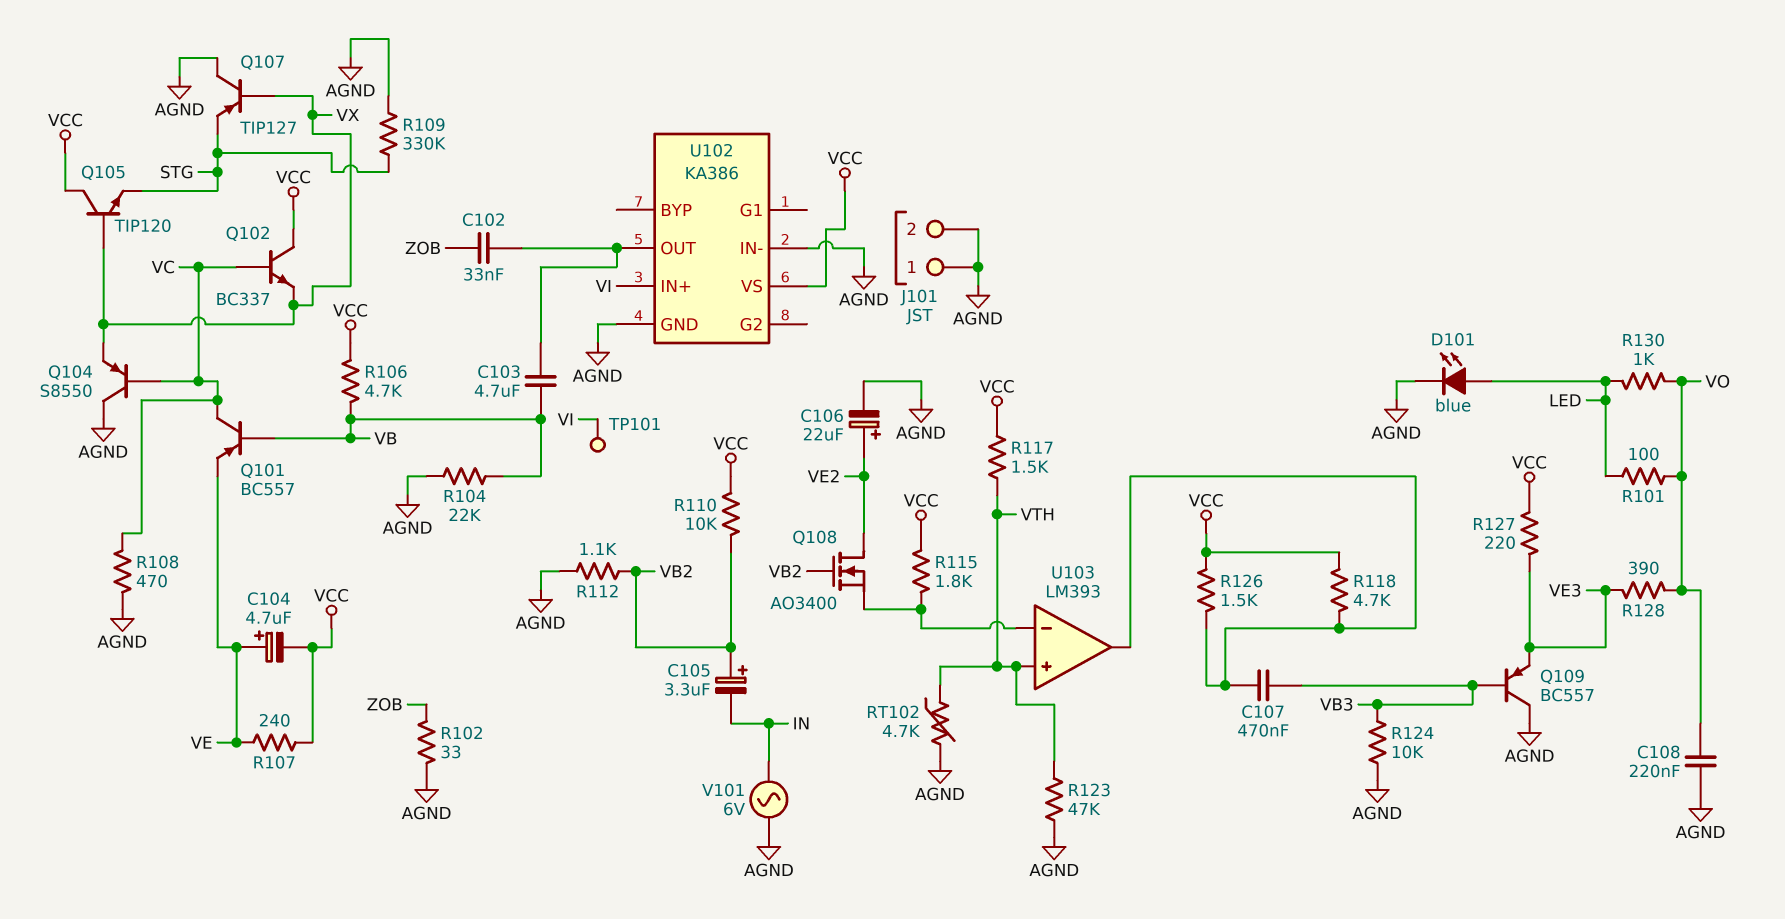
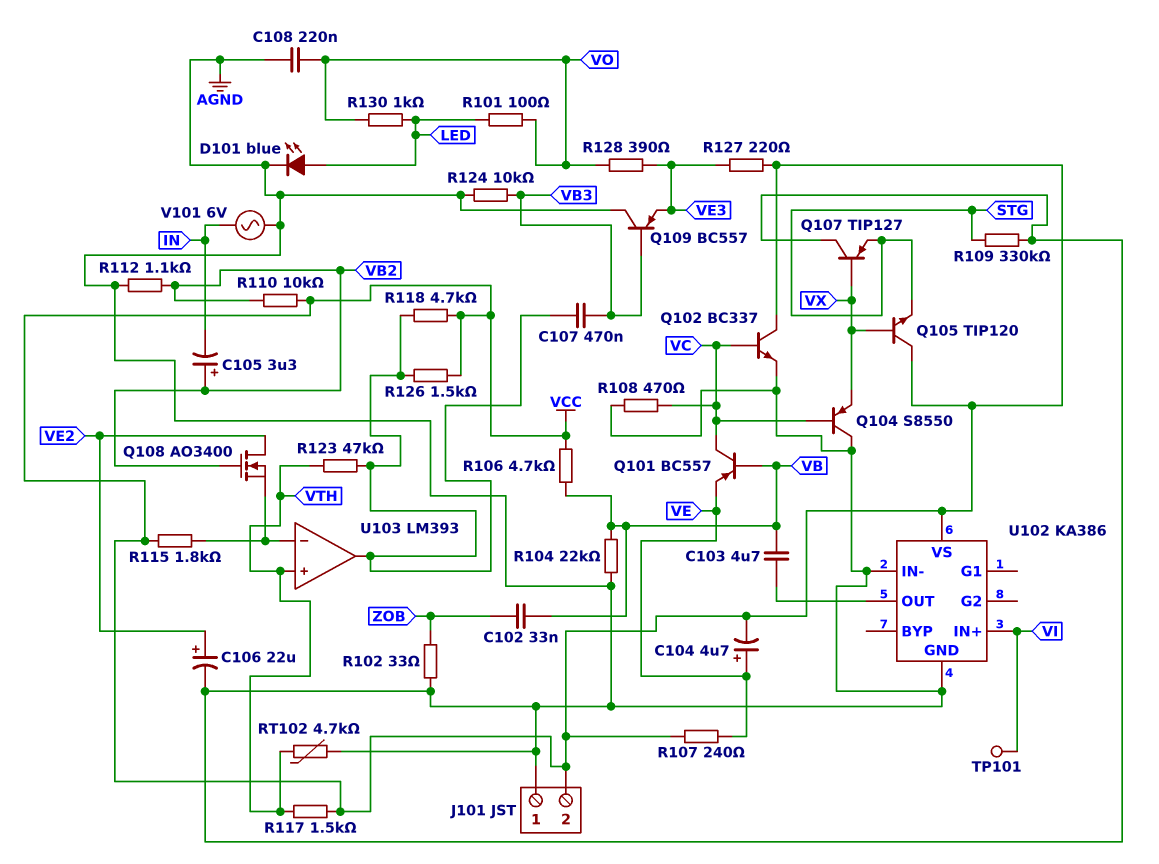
C102: 33nF (U102/OUT, ZOB) -> 33nF (VB, ZOB)
J101 pin 2: AGND -> VCC
Q102: NPN BC337 (B VC, C VCC, E VX) -> NPN BC337 (B VC, C VCC, E AGND)
R123: 47k (AGND, VTH) -> 47k (U103/out, VTH)

